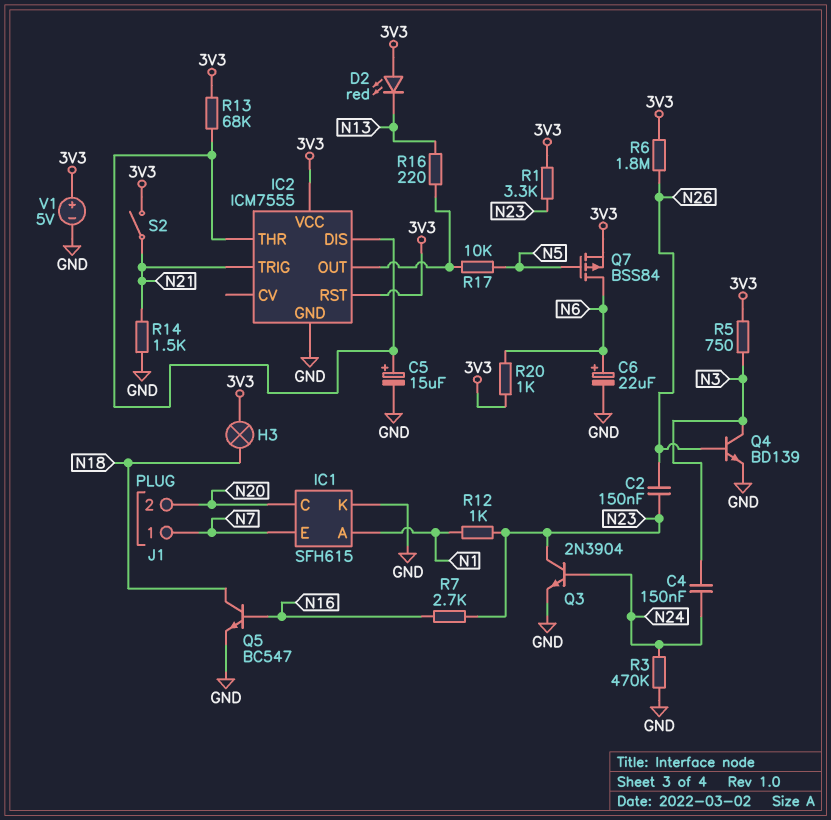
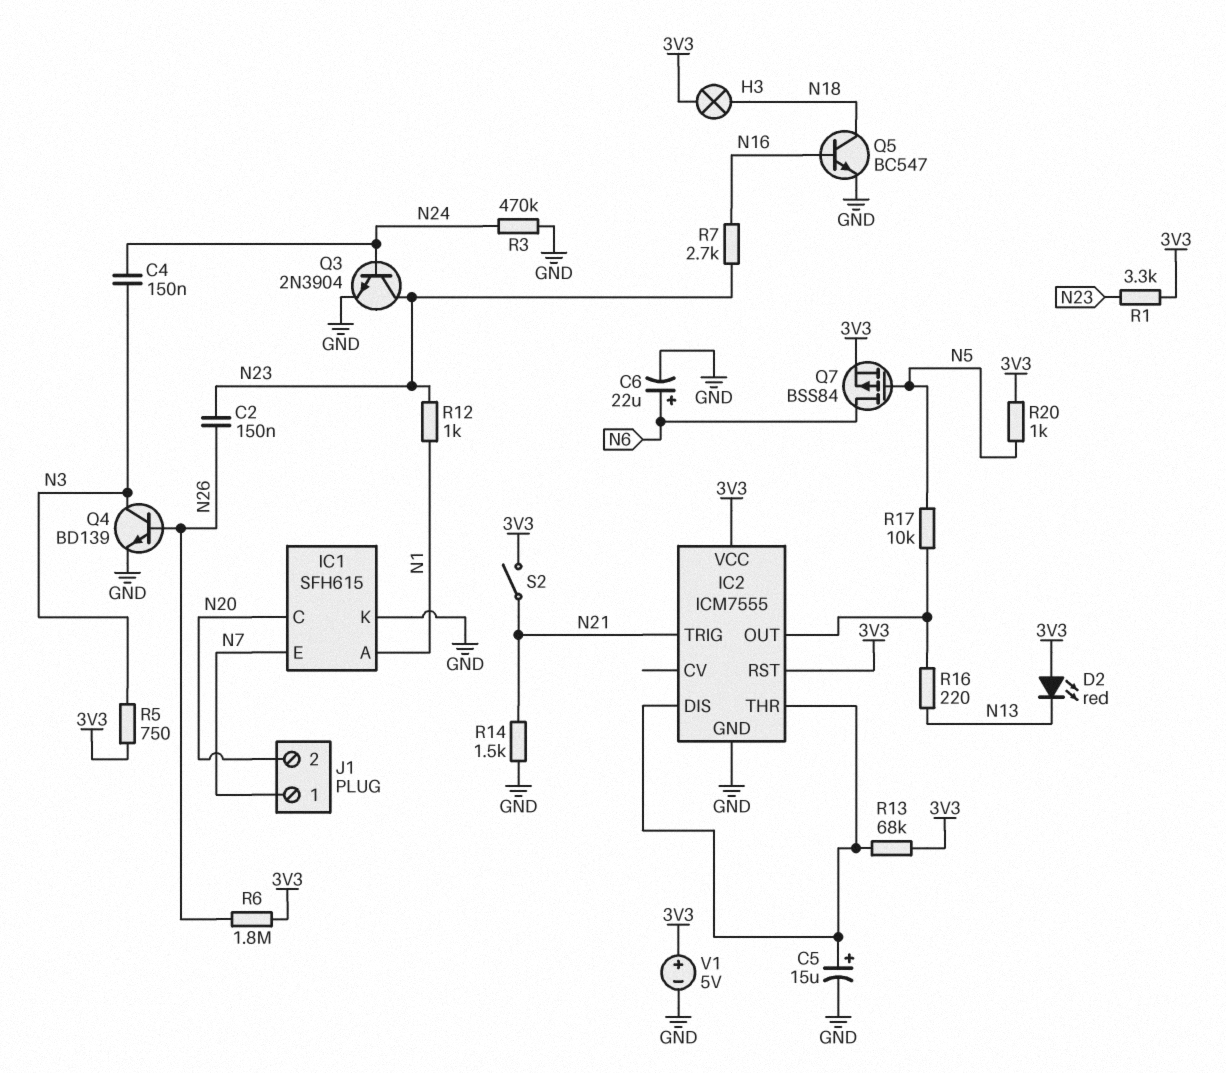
R20: 1k (3V3, N6) -> 1k (3V3, N5)

